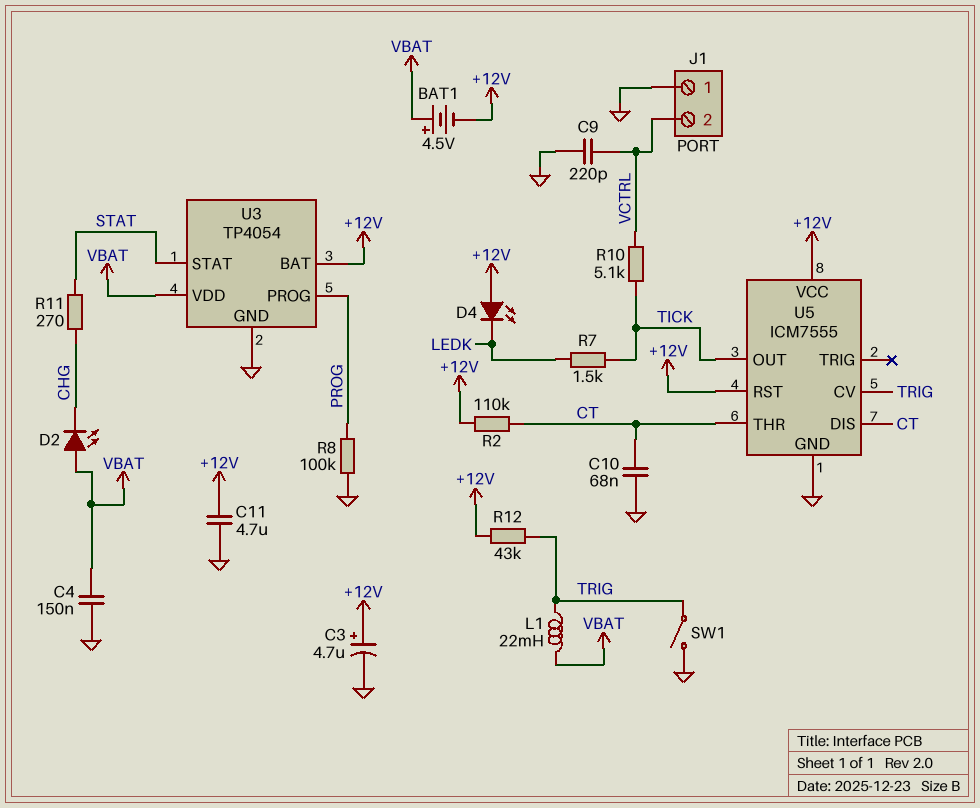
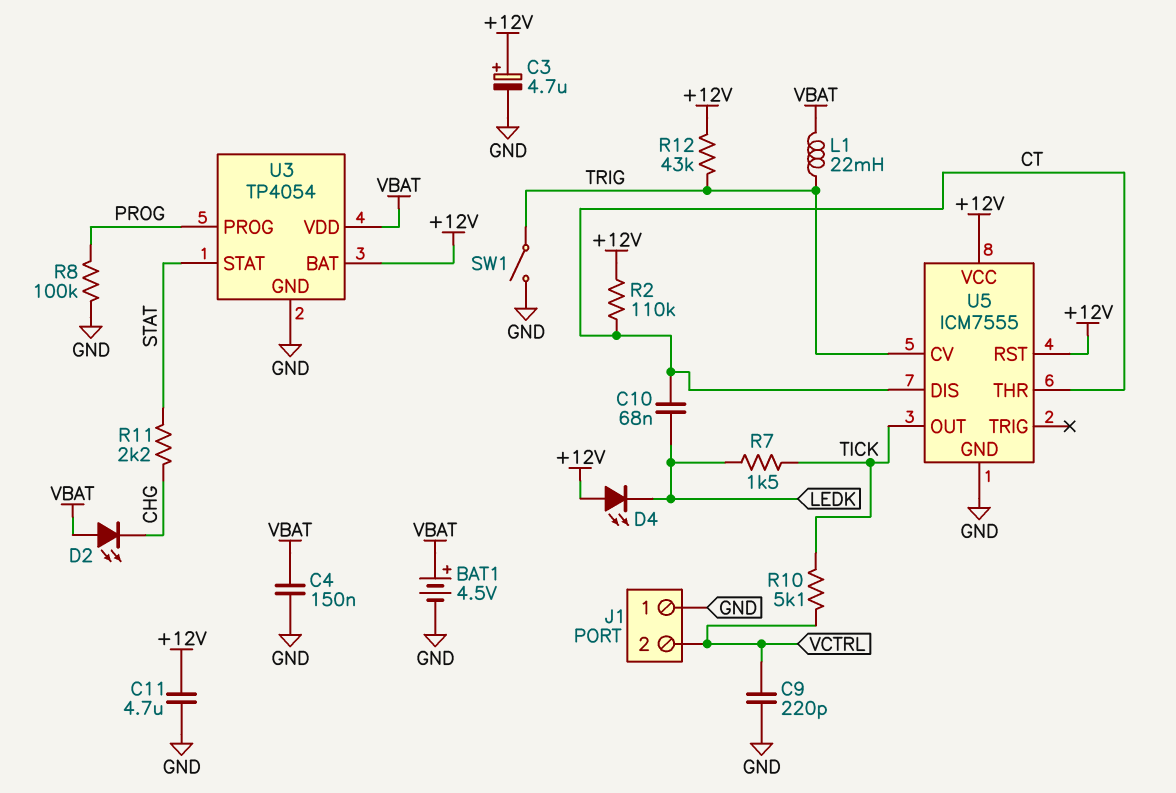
BAT1: 4.5V (plus VBAT, minus +12V) -> 4.5V (plus VBAT, minus GND)
C10: 68nF (CT, GND) -> 68nF (CT, LEDK)
R11: 270 (CHG, STAT) -> 2.2k (CHG, STAT)

